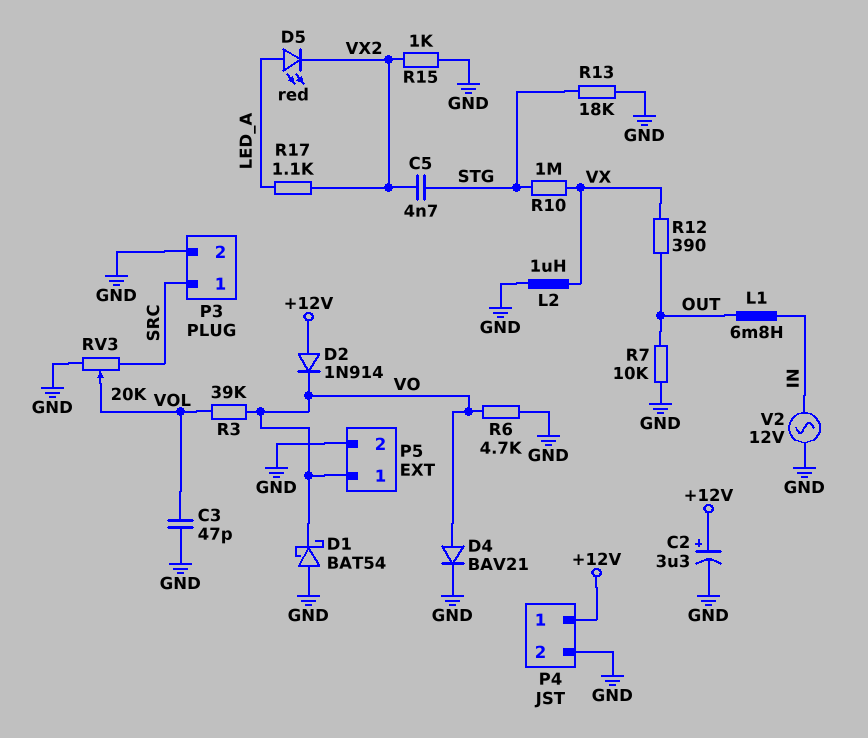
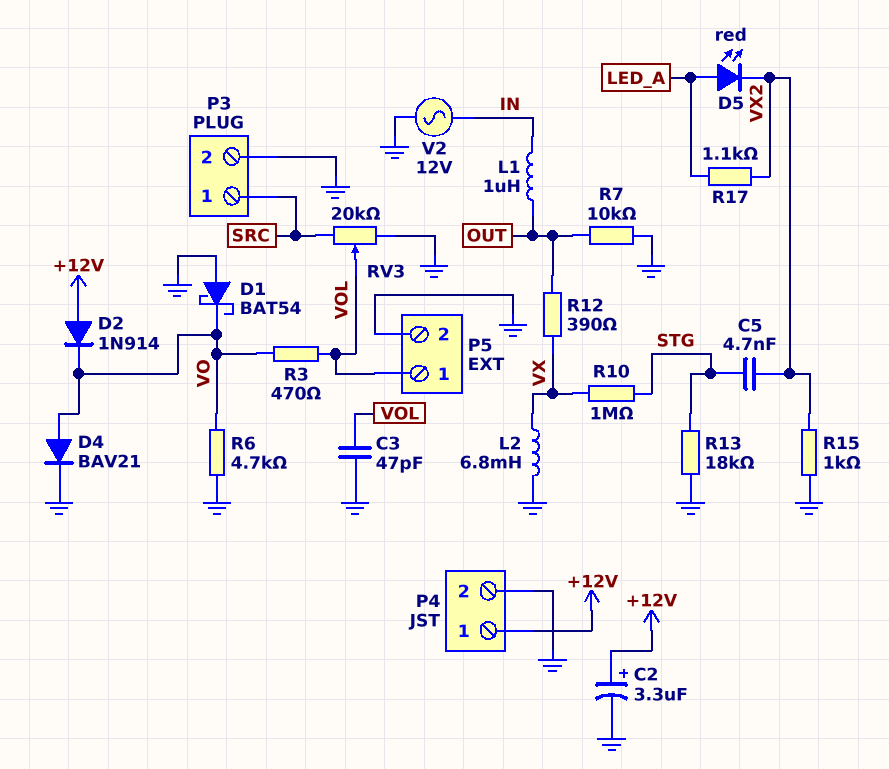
L1: 6.8mH (IN, OUT) -> 1uH (IN, OUT)
L2: 1uH (GND, VX) -> 6.8mH (GND, VX)
P5 pin 1: VO -> VOL
R3: 39k (VO, VOL) -> 470 (VO, VOL)

